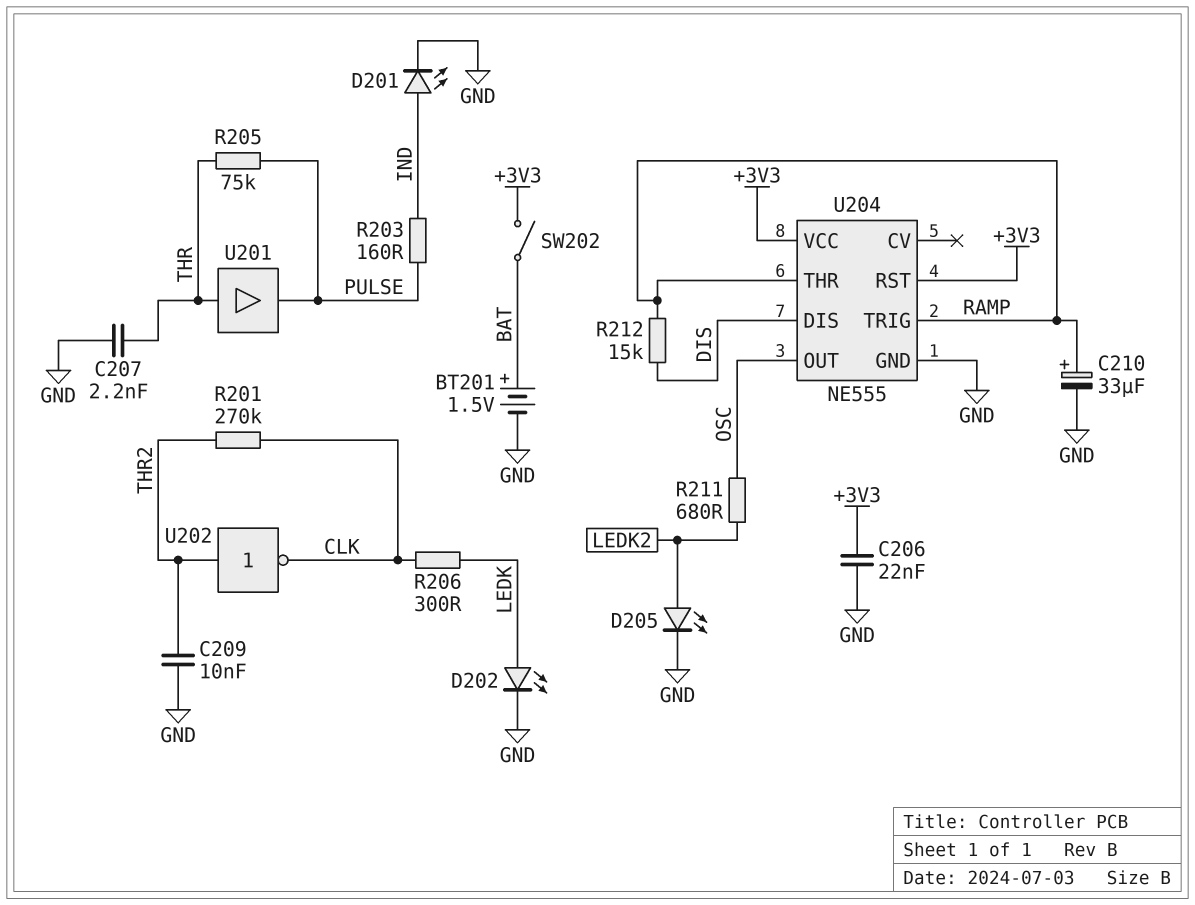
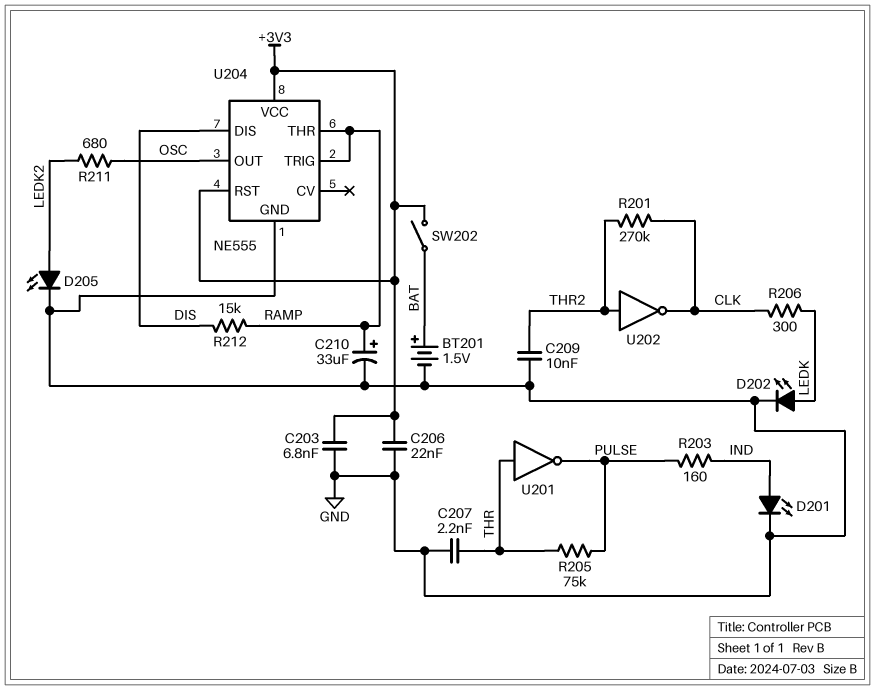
C203: none -> 6.8nF (+3V3, GND)
U201: buffer (in THR, out PULSE) -> NOT (in THR, out PULSE)

